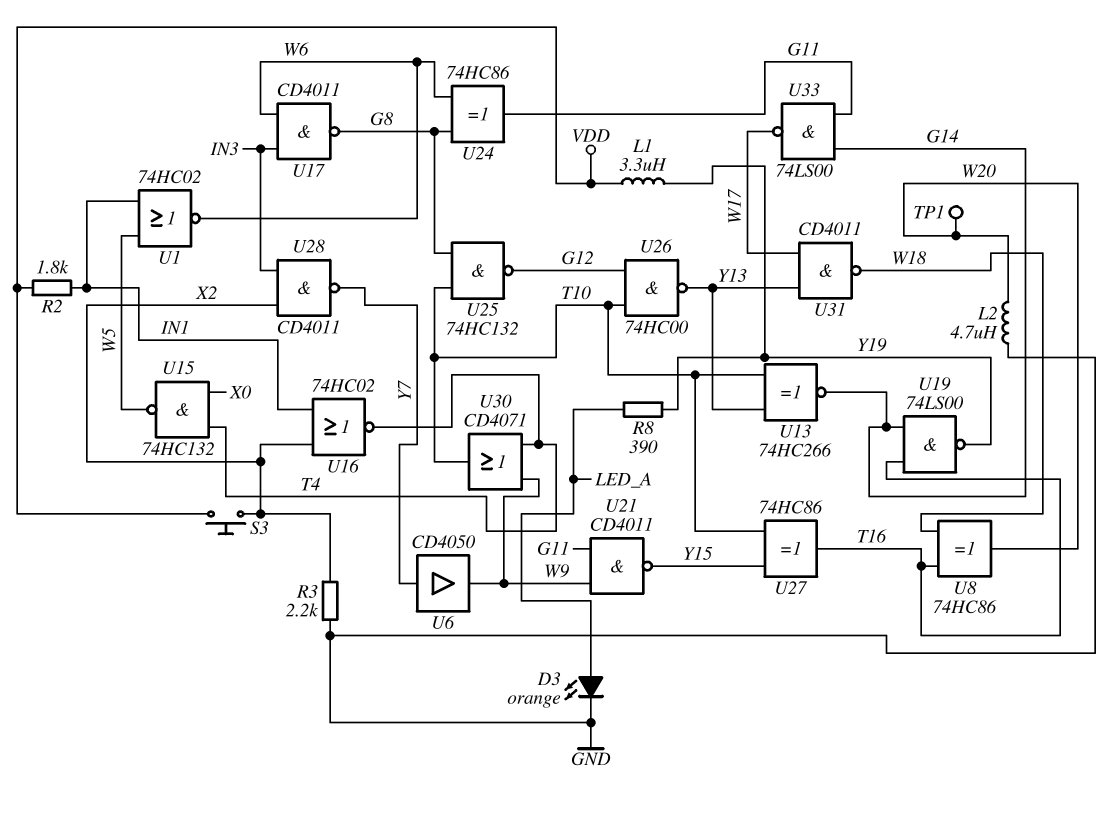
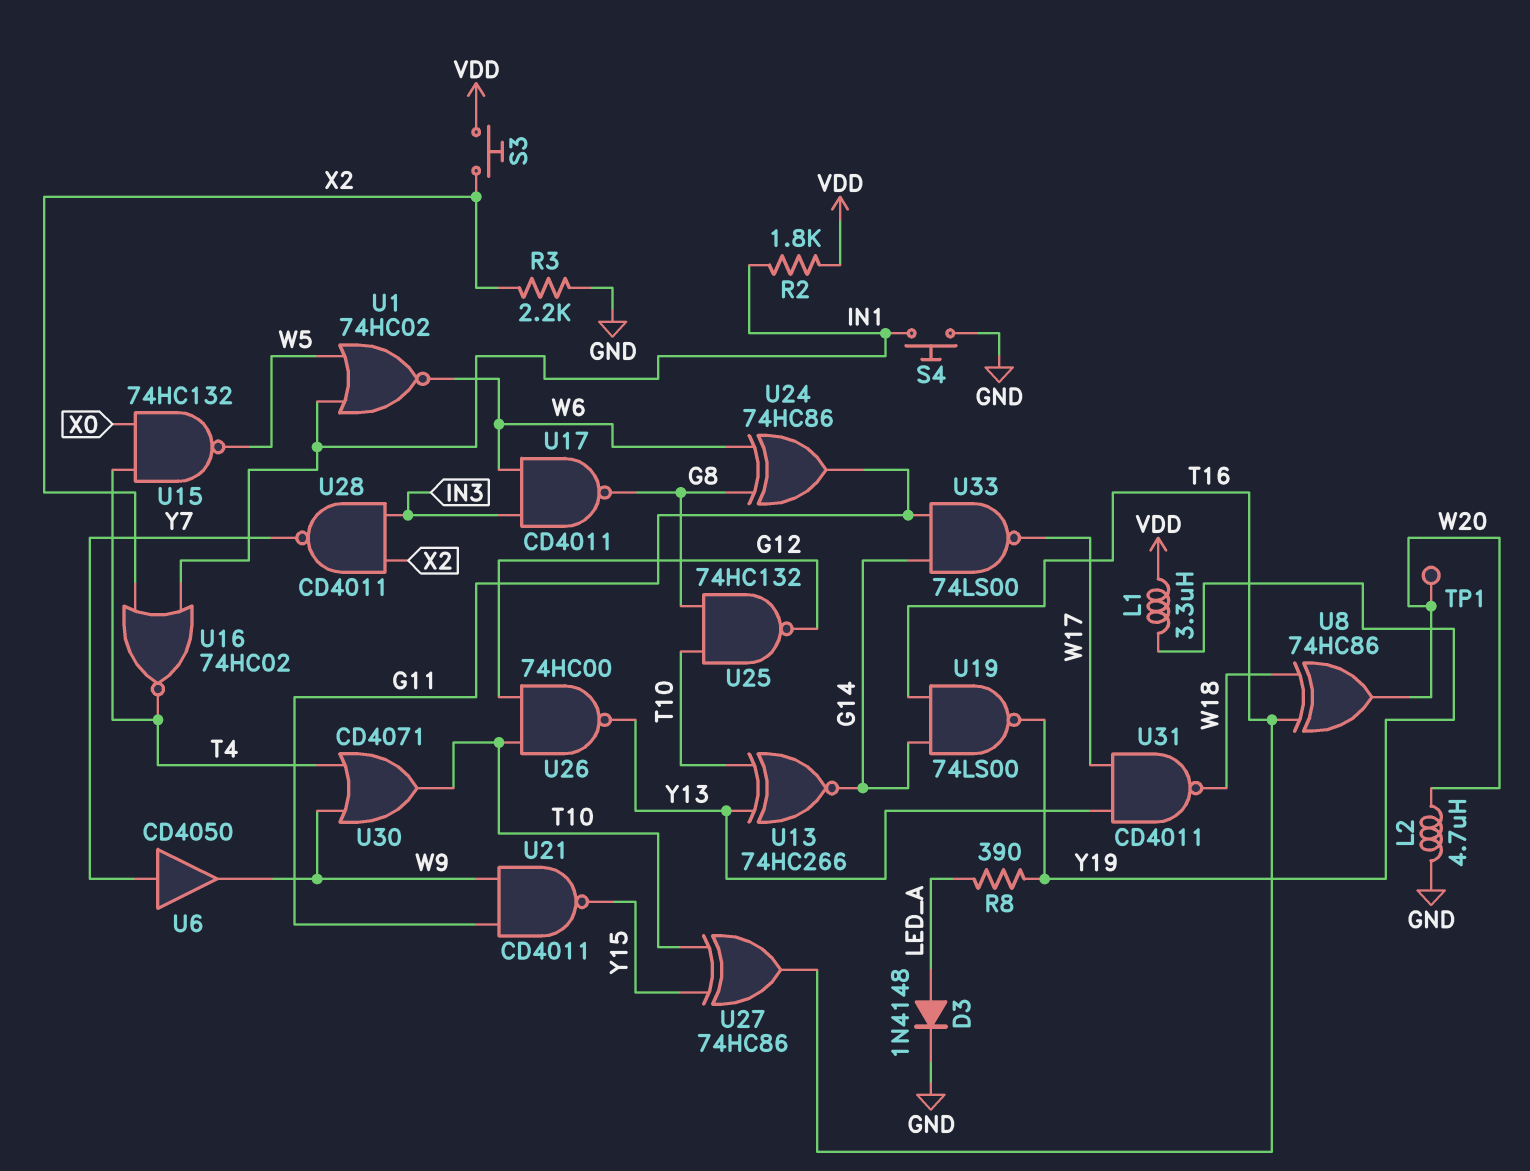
D3: LED orange (A LED_A, K GND) -> diode 1N4148 (A LED_A, K GND)
S4: none -> button (GND, IN1)

